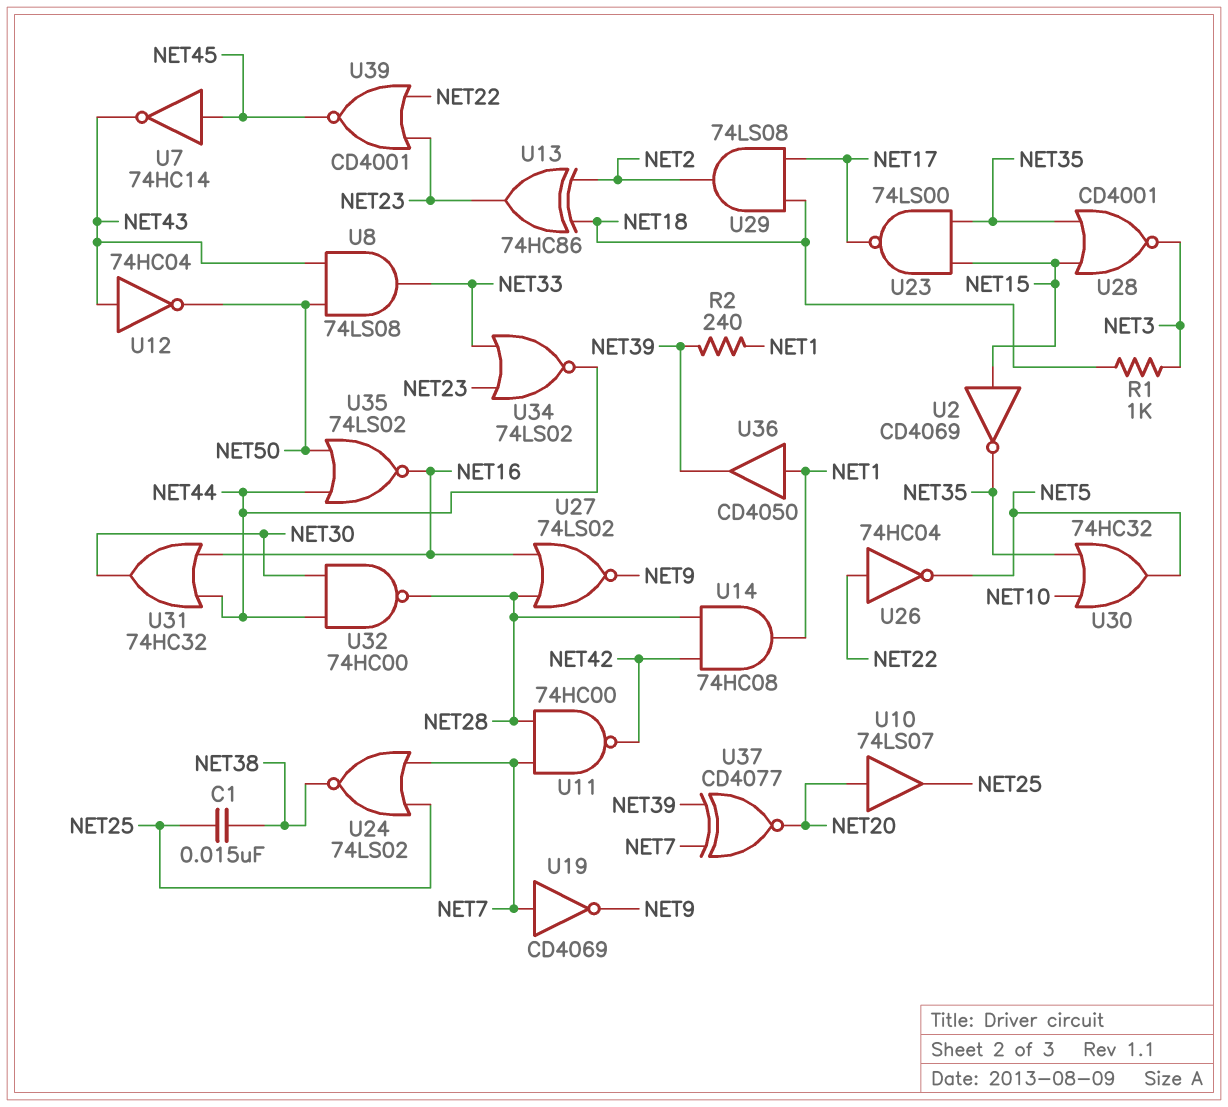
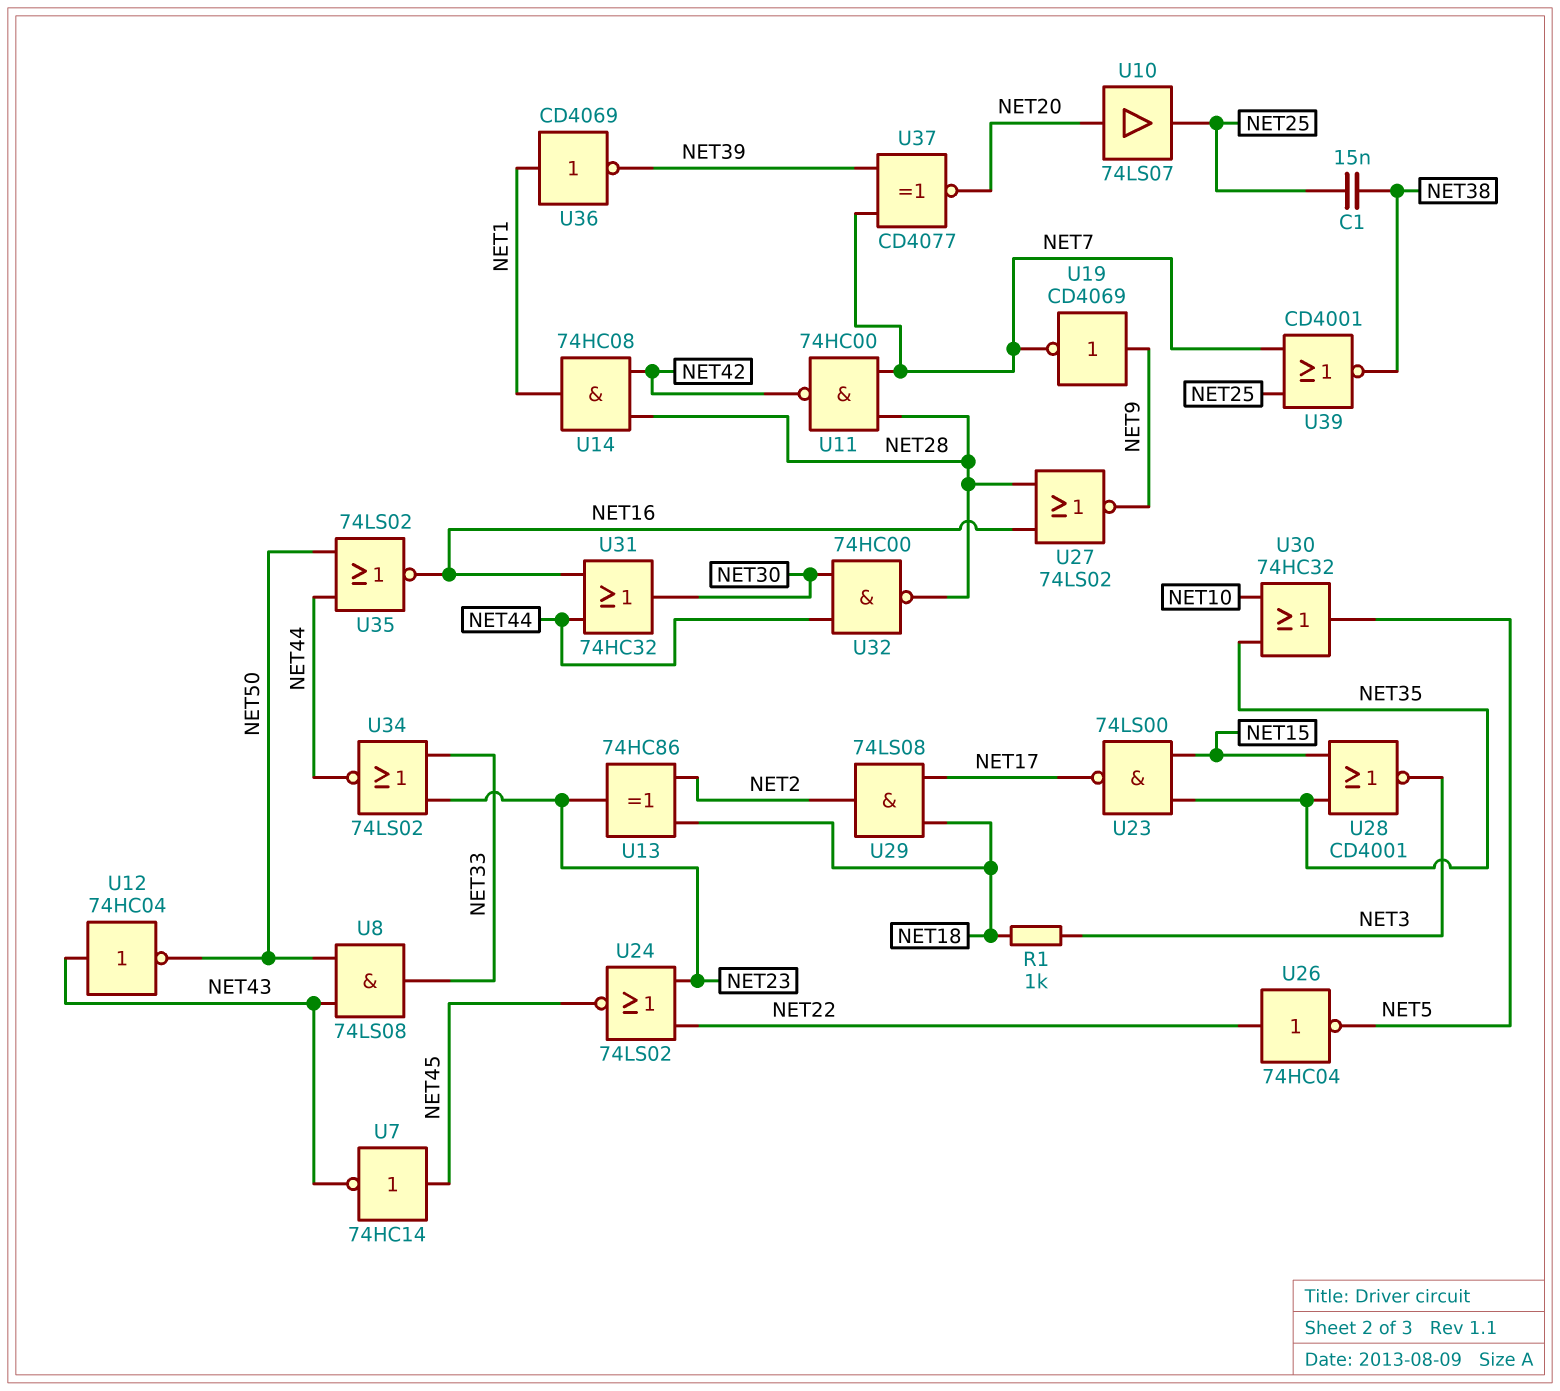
R2: 240 (NET1, NET39) -> none
U2: NOT CD4069 (in NET15, out NET35) -> none
U19: NOT CD4069 (in NET7, out NET9) -> NOT CD4069 (in NET9, out NET7)
U24: NOR 74LS02 (in NET7, in NET25, out NET38) -> NOR 74LS02 (in NET22, in NET23, out NET45)
U36: buffer CD4050 (in NET1, out NET39) -> NOT CD4069 (in NET1, out NET39)
U39: NOR CD4001 (in NET22, in NET23, out NET45) -> NOR CD4001 (in NET7, in NET25, out NET38)

